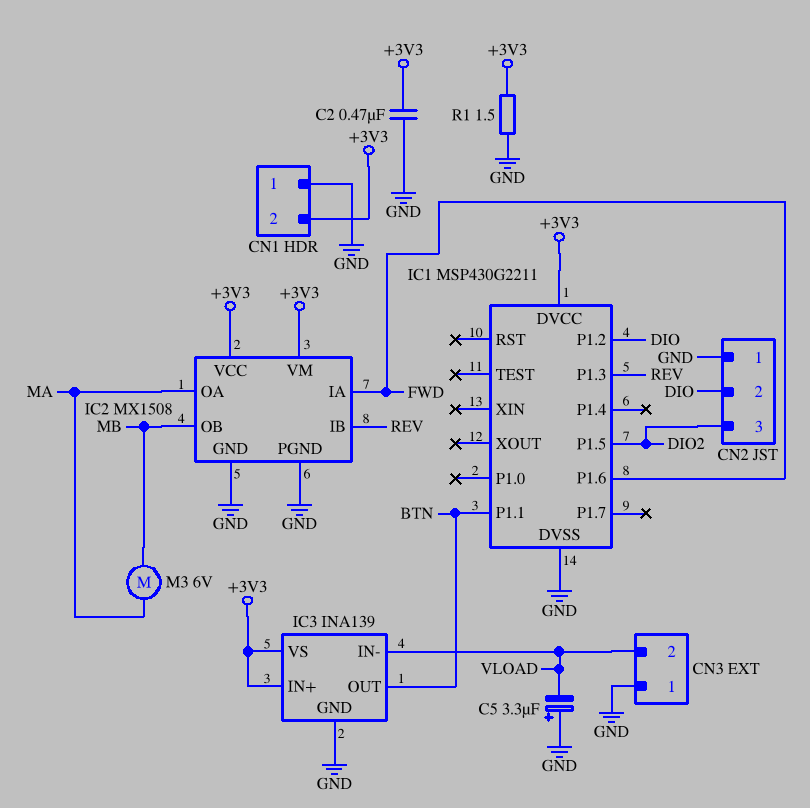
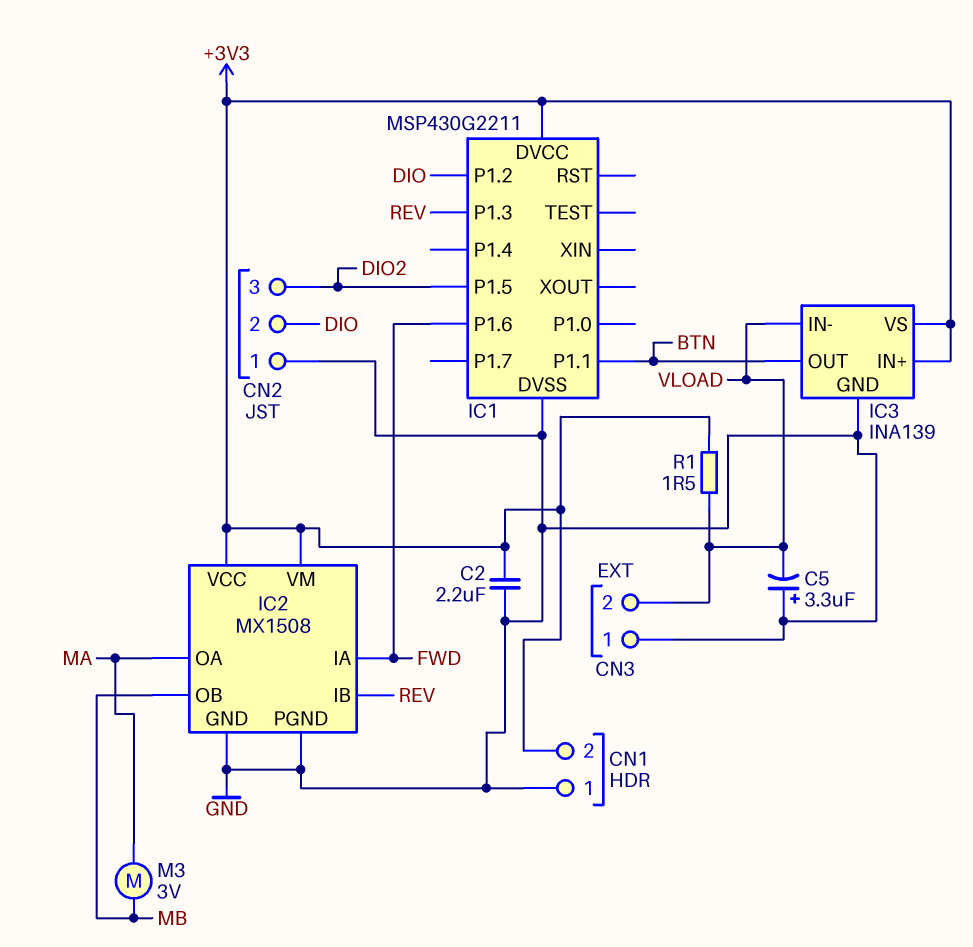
C2: 470nF (+3V3, GND) -> 2.2uF (+3V3, GND)
M3: motor 6V (MA, MB) -> motor 3V (MA, MB)
R1: 1.5 (+3V3, GND) -> 1.5 (+3V3, VLOAD)

